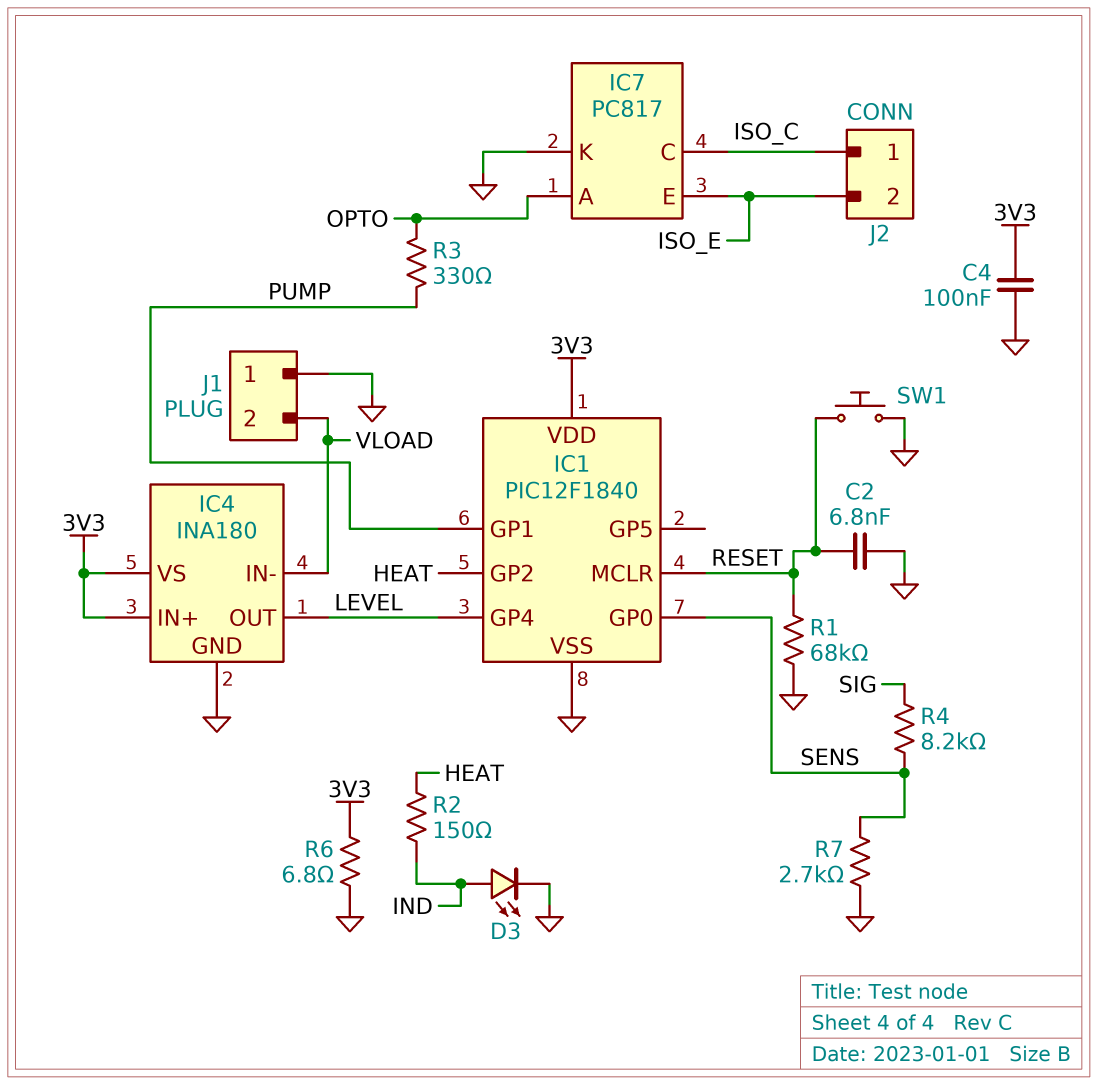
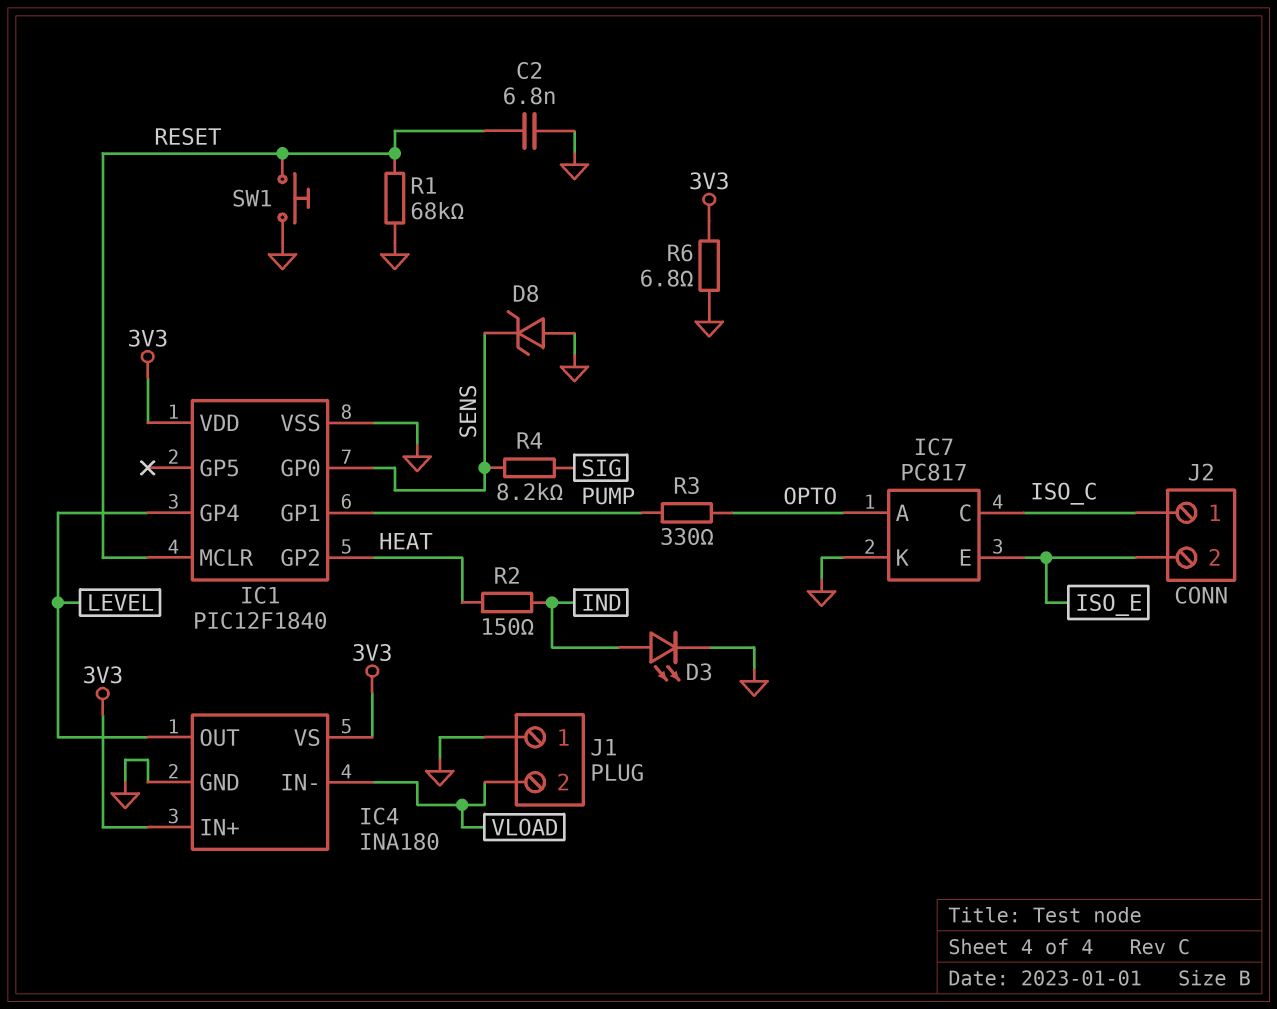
C4: 100nF (3V3, GND) -> none
D8: none -> zener (A GND, K SENS)
R7: 2.7k (GND, SENS) -> none

